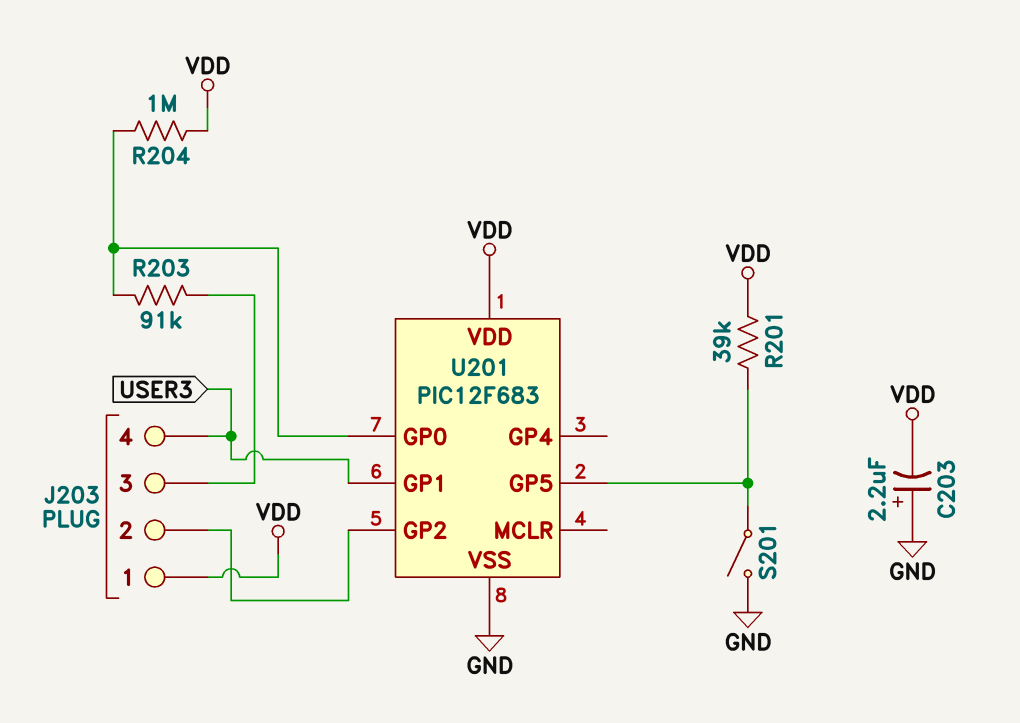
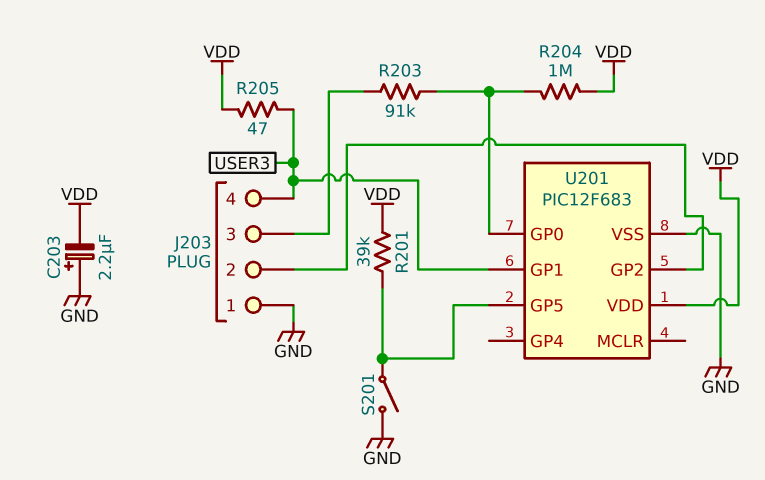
J203 pin 1: VDD -> GND
R205: none -> 47 (USER3, VDD)

